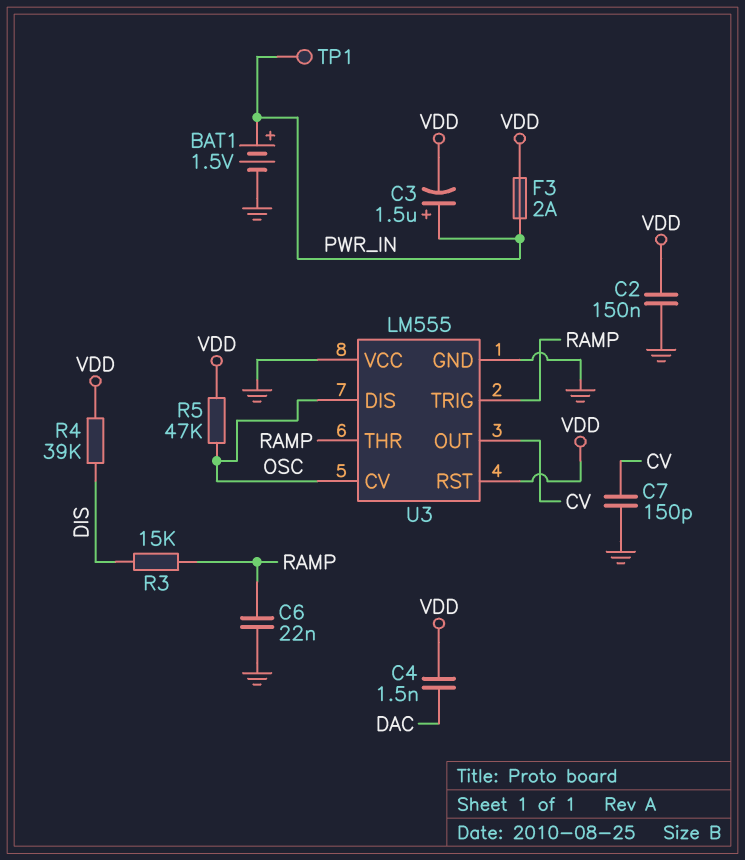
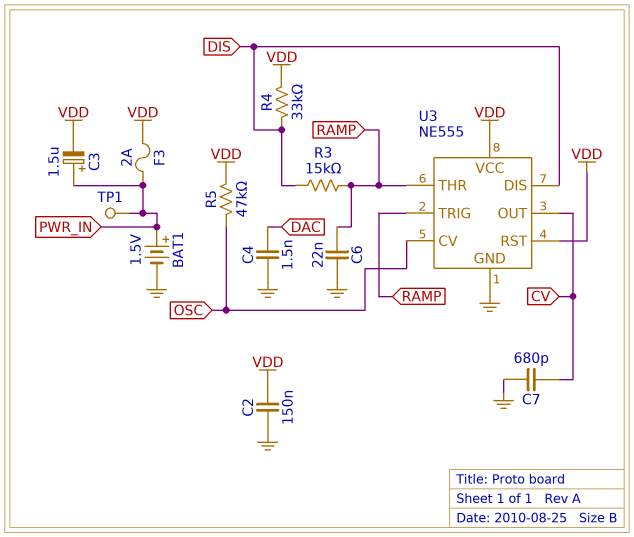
C4: 1.5nF (DAC, VDD) -> 1.5nF (DAC, GND)
C7: 150pF (CV, GND) -> 680pF (CV, GND)
R4: 39k (DIS, VDD) -> 33k (DIS, VDD)
U3: LM555 -> NE555
U3 pin DIS: OSC -> DIS
U3 pin VCC: GND -> VDD

